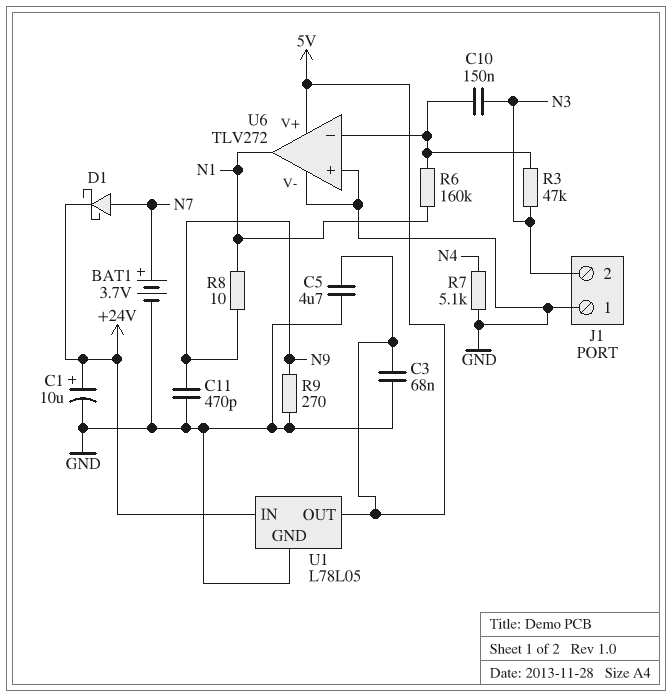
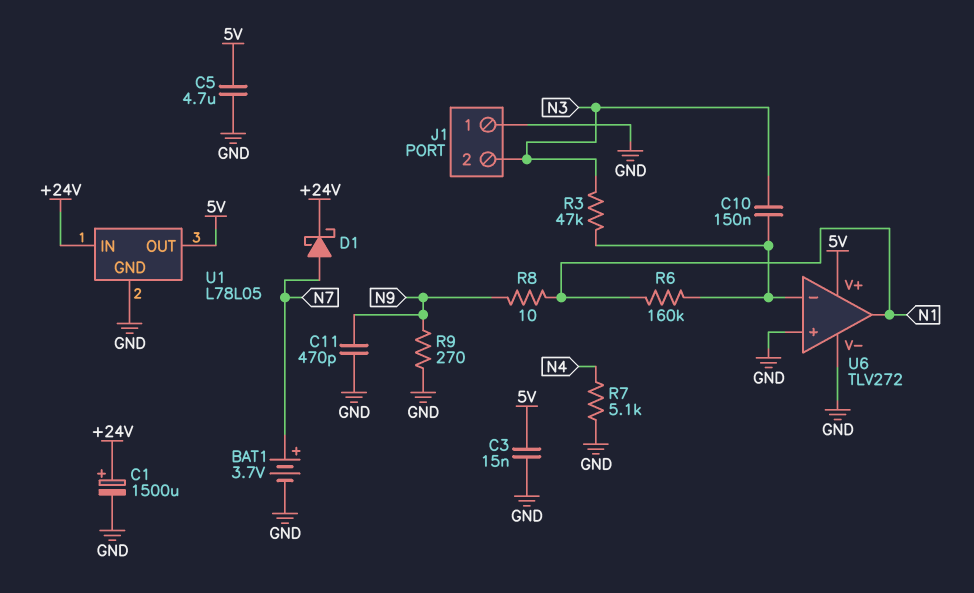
C1: 10uF (plus +24V, minus GND) -> 1500uF (plus +24V, minus GND)
C3: 68nF (5V, GND) -> 15nF (5V, GND)

